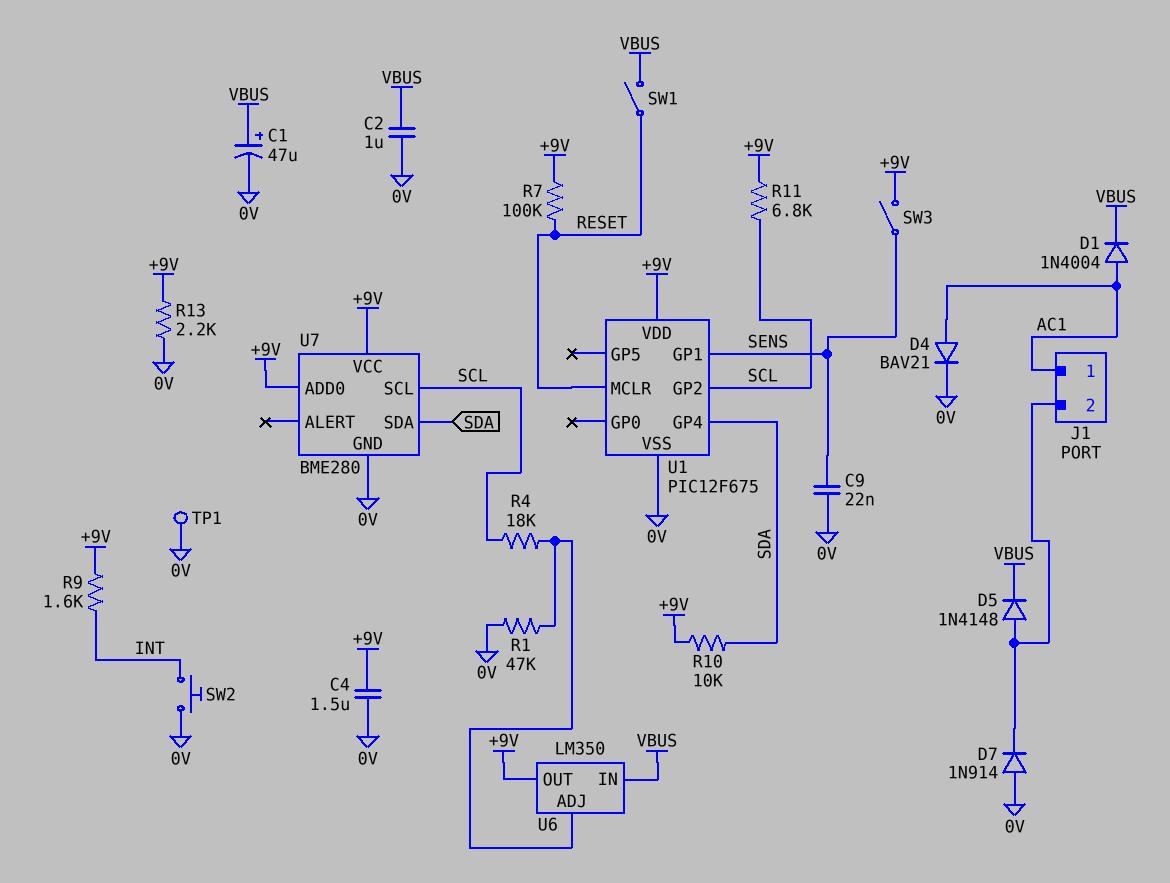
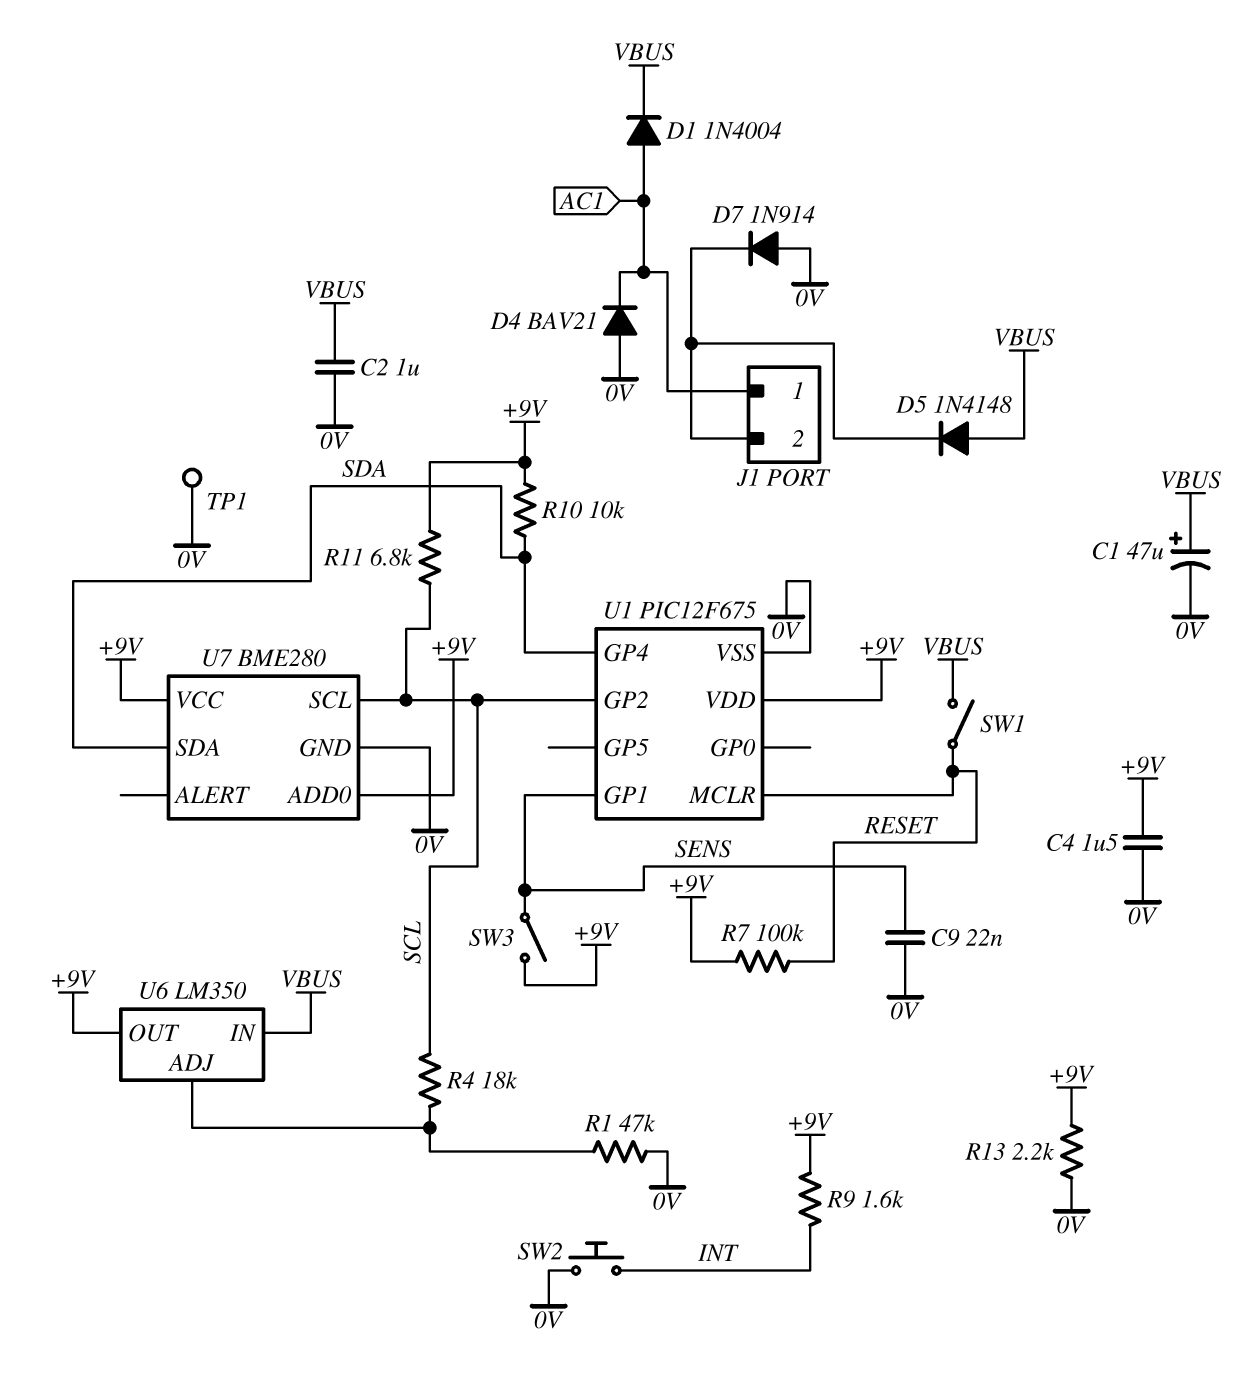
D4: diode BAV21 (A AC1, K 0V) -> diode BAV21 (A 0V, K AC1)
D5: diode 1N4148 (A J1/2, K VBUS) -> diode 1N4148 (A VBUS, K J1/2)

